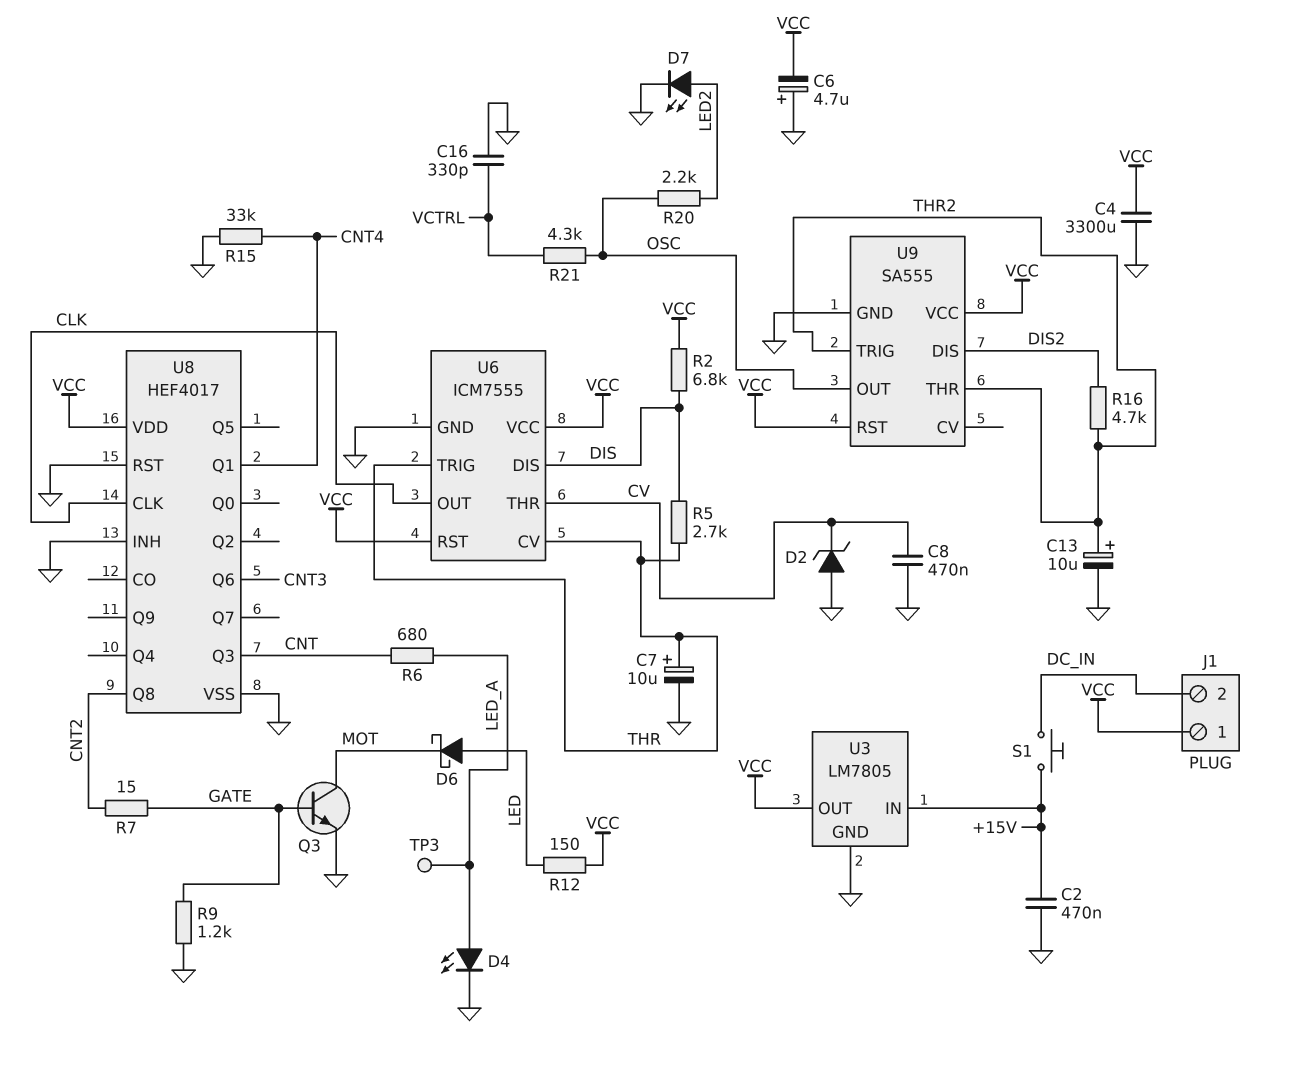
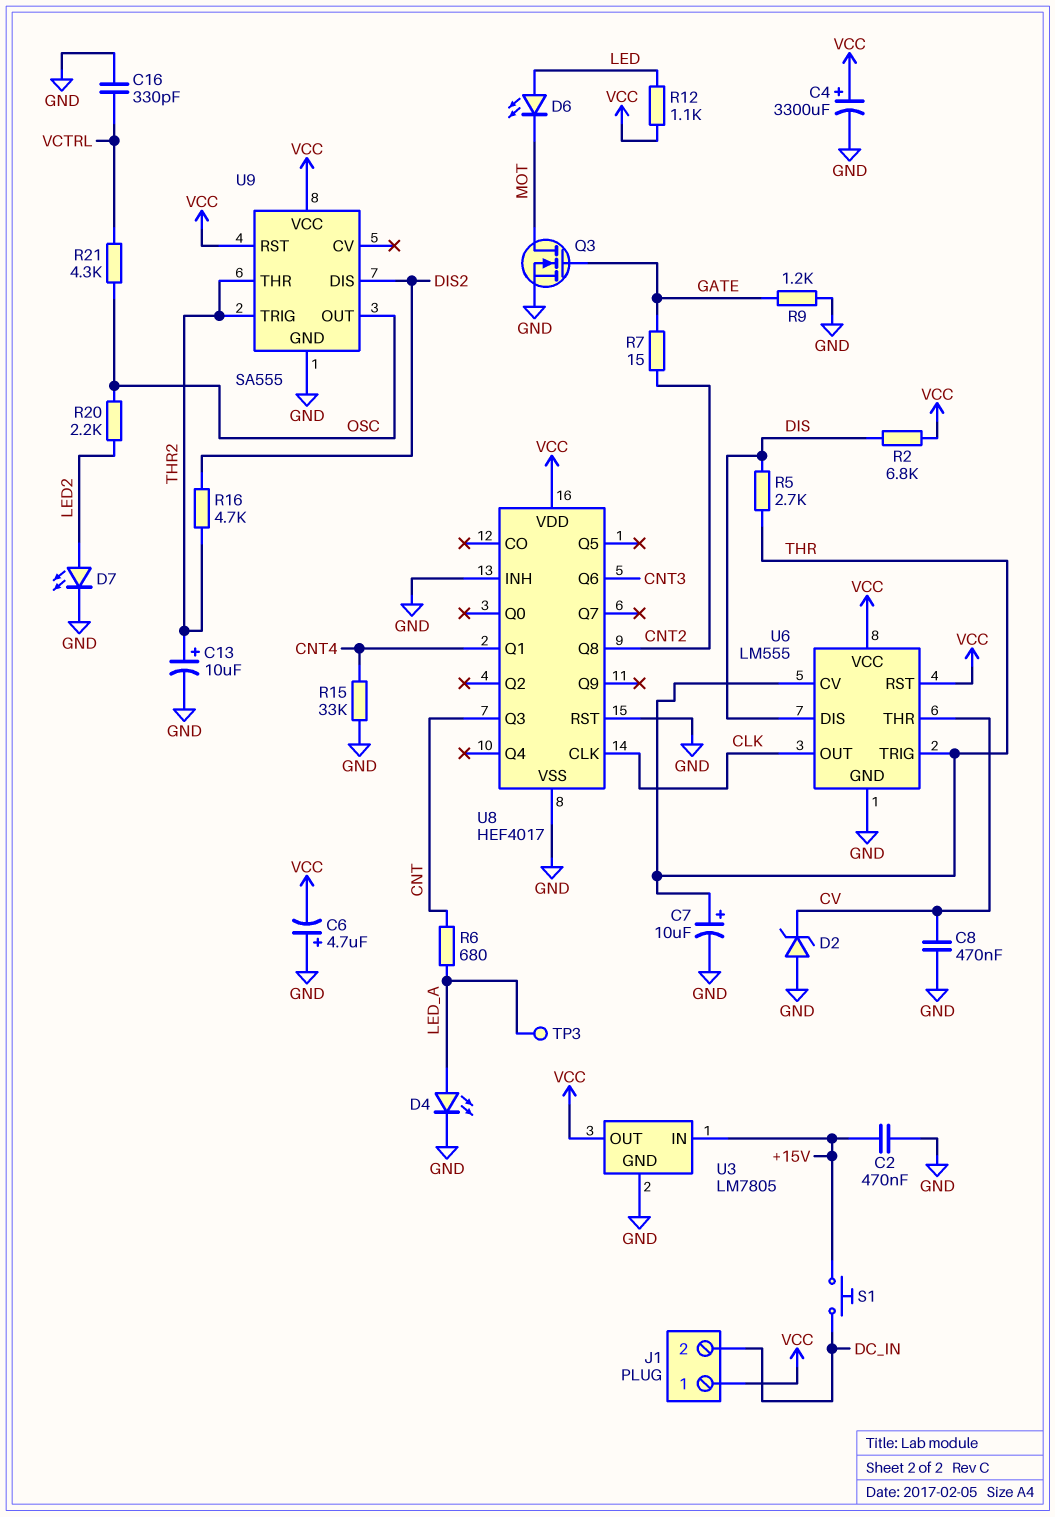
C4: 3300uF (GND, VCC) -> 3300uF (plus VCC, minus GND)
D6: schottky (A LED, K MOT) -> LED (A LED, K MOT)
Q3: NPN (B GATE, C MOT, E GND) -> NMOS (G GATE, D MOT, S GND)
R12: 150 (LED, VCC) -> 1.1k (LED, VCC)
U6: ICM7555 -> LM555

